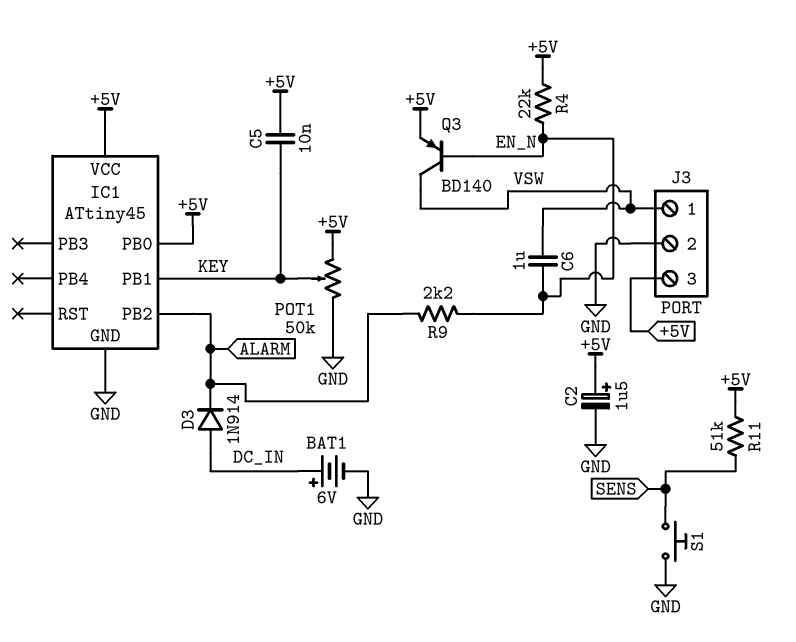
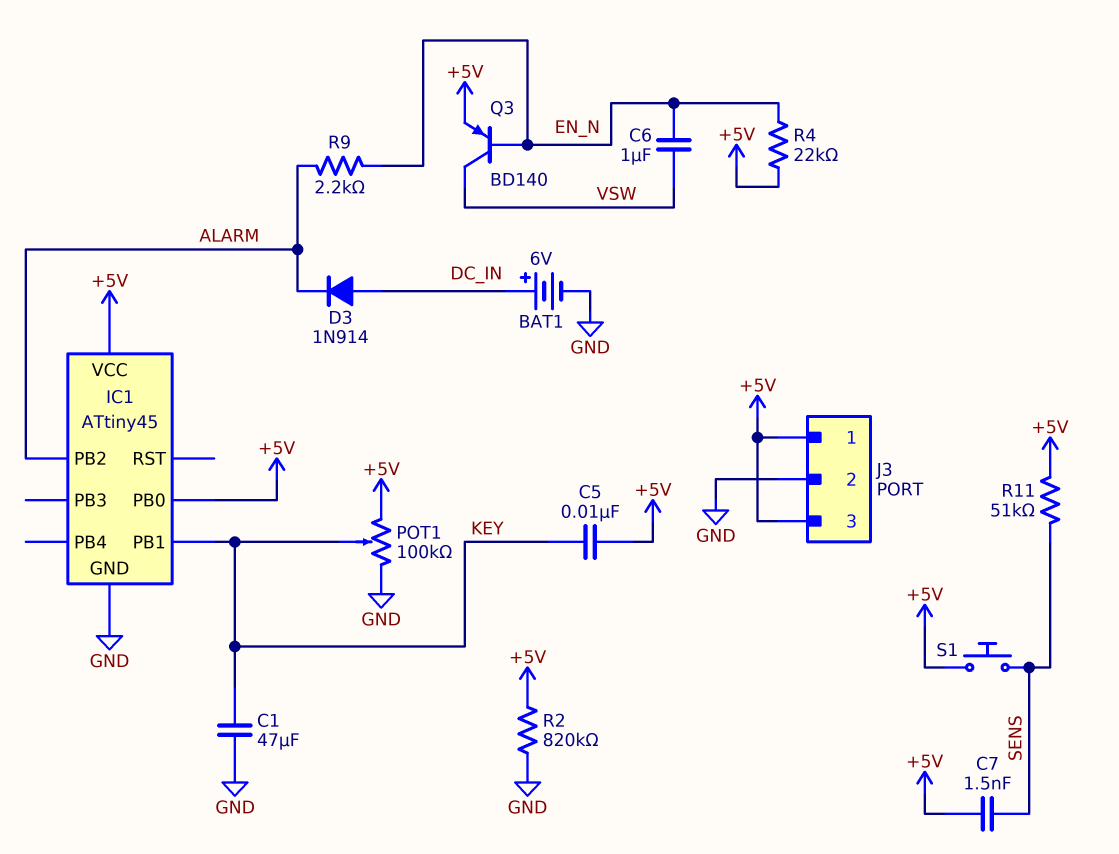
C1: none -> 47uF (GND, KEY)
C2: 1.5uF (plus +5V, minus GND) -> none
C7: none -> 1.5nF (+5V, SENS)
J3 pin 1: VSW -> +5V
POT1: 50k (+5V, GND, wiper KEY) -> 100k (+5V, GND, wiper KEY)
R2: none -> 820k (+5V, GND)
S1: button (GND, SENS) -> button (+5V, SENS)

